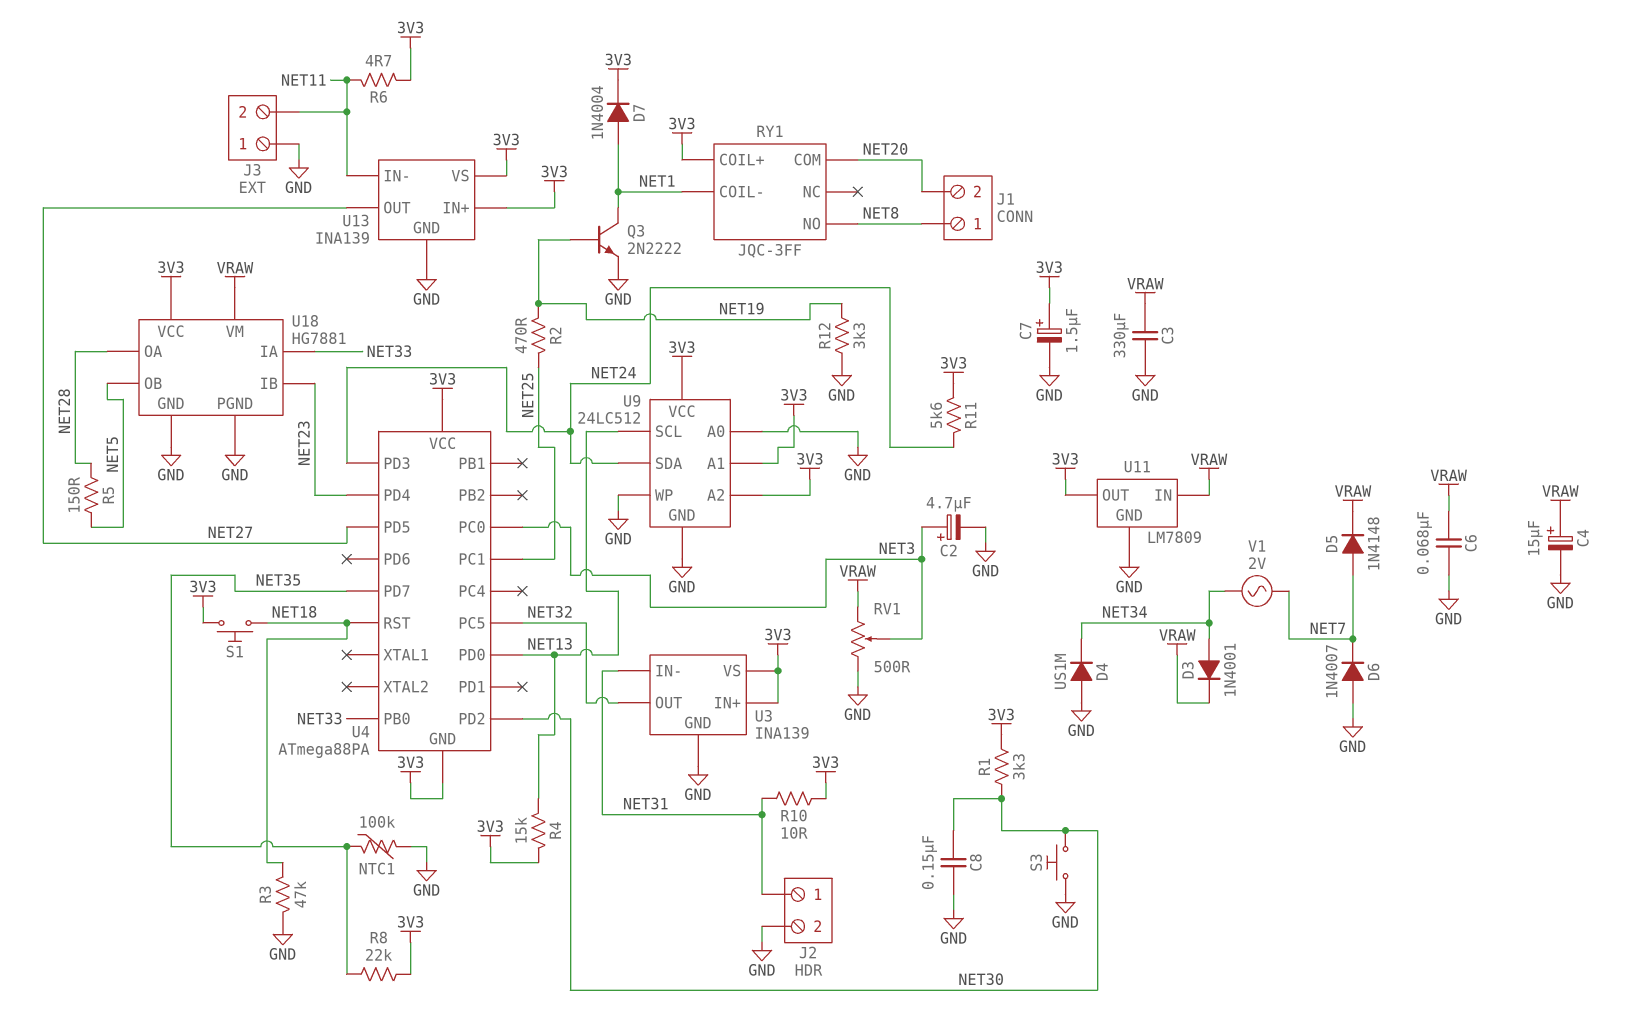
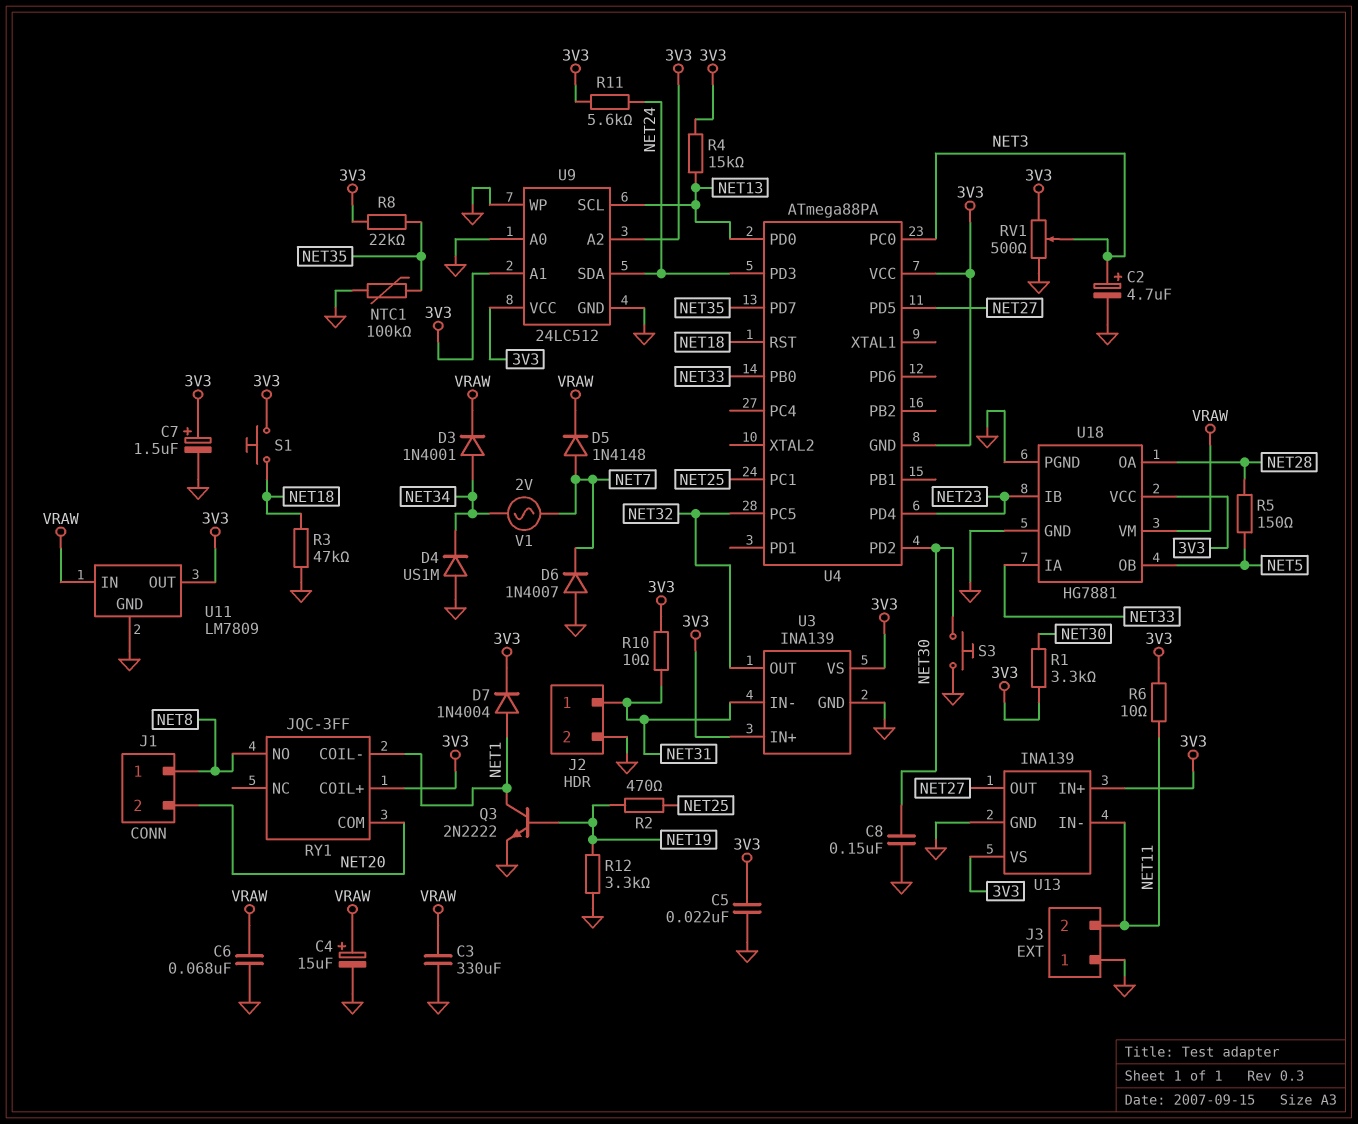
C5: none -> 22nF (3V3, GND)
R6: 4.7 (3V3, NET11) -> 10 (3V3, NET11)
RV1: 500 (GND, VRAW, wiper NET3) -> 500 (3V3, GND, wiper NET3)

